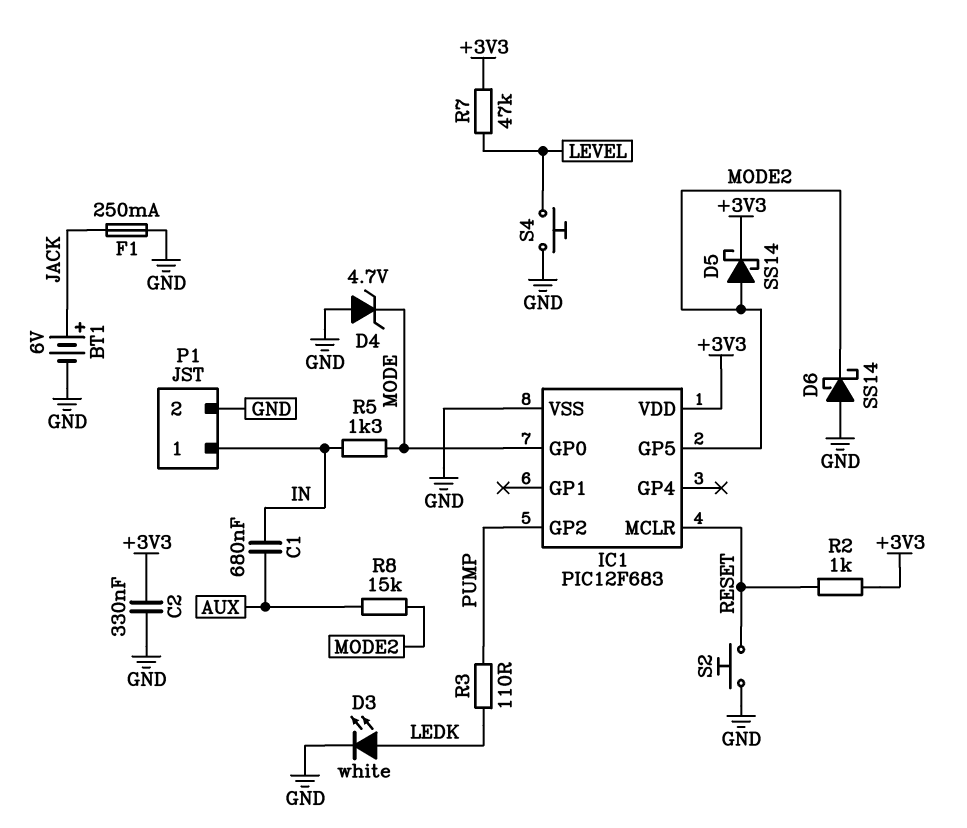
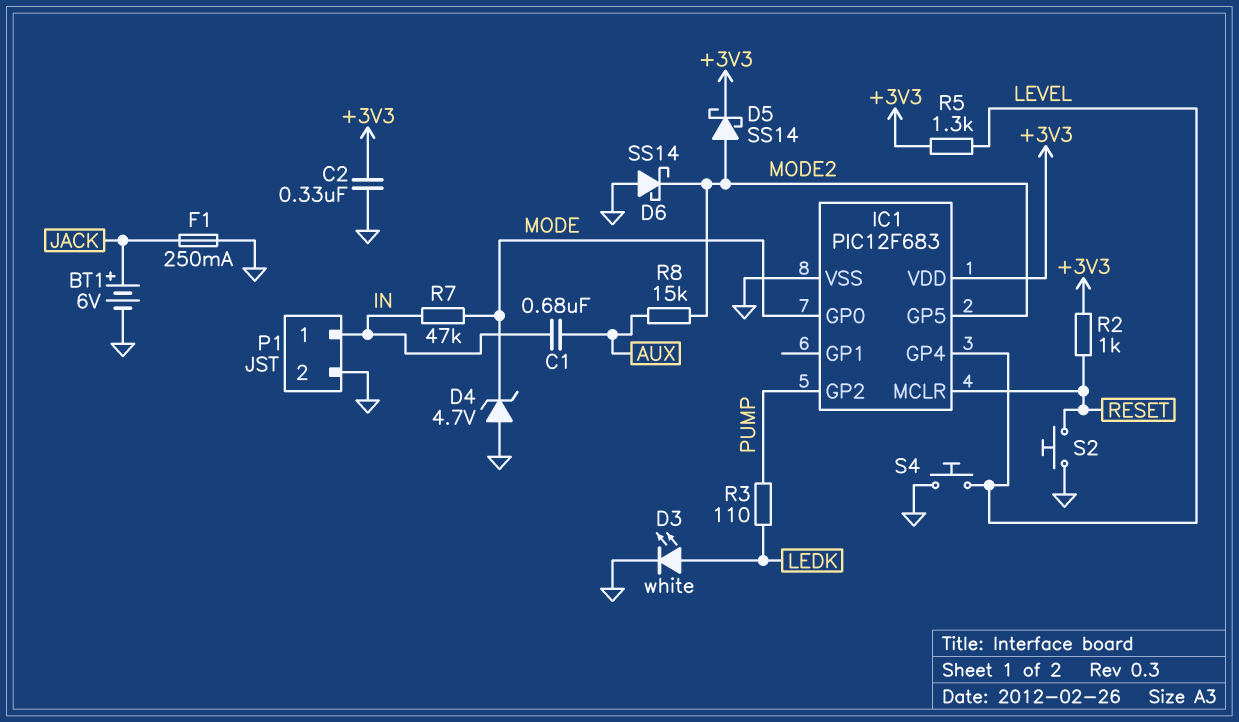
IC1 pin GP4: none -> LEVEL
R5: 1.3k (IN, MODE) -> 1.3k (+3V3, LEVEL)
R7: 47k (+3V3, LEVEL) -> 47k (IN, MODE)

